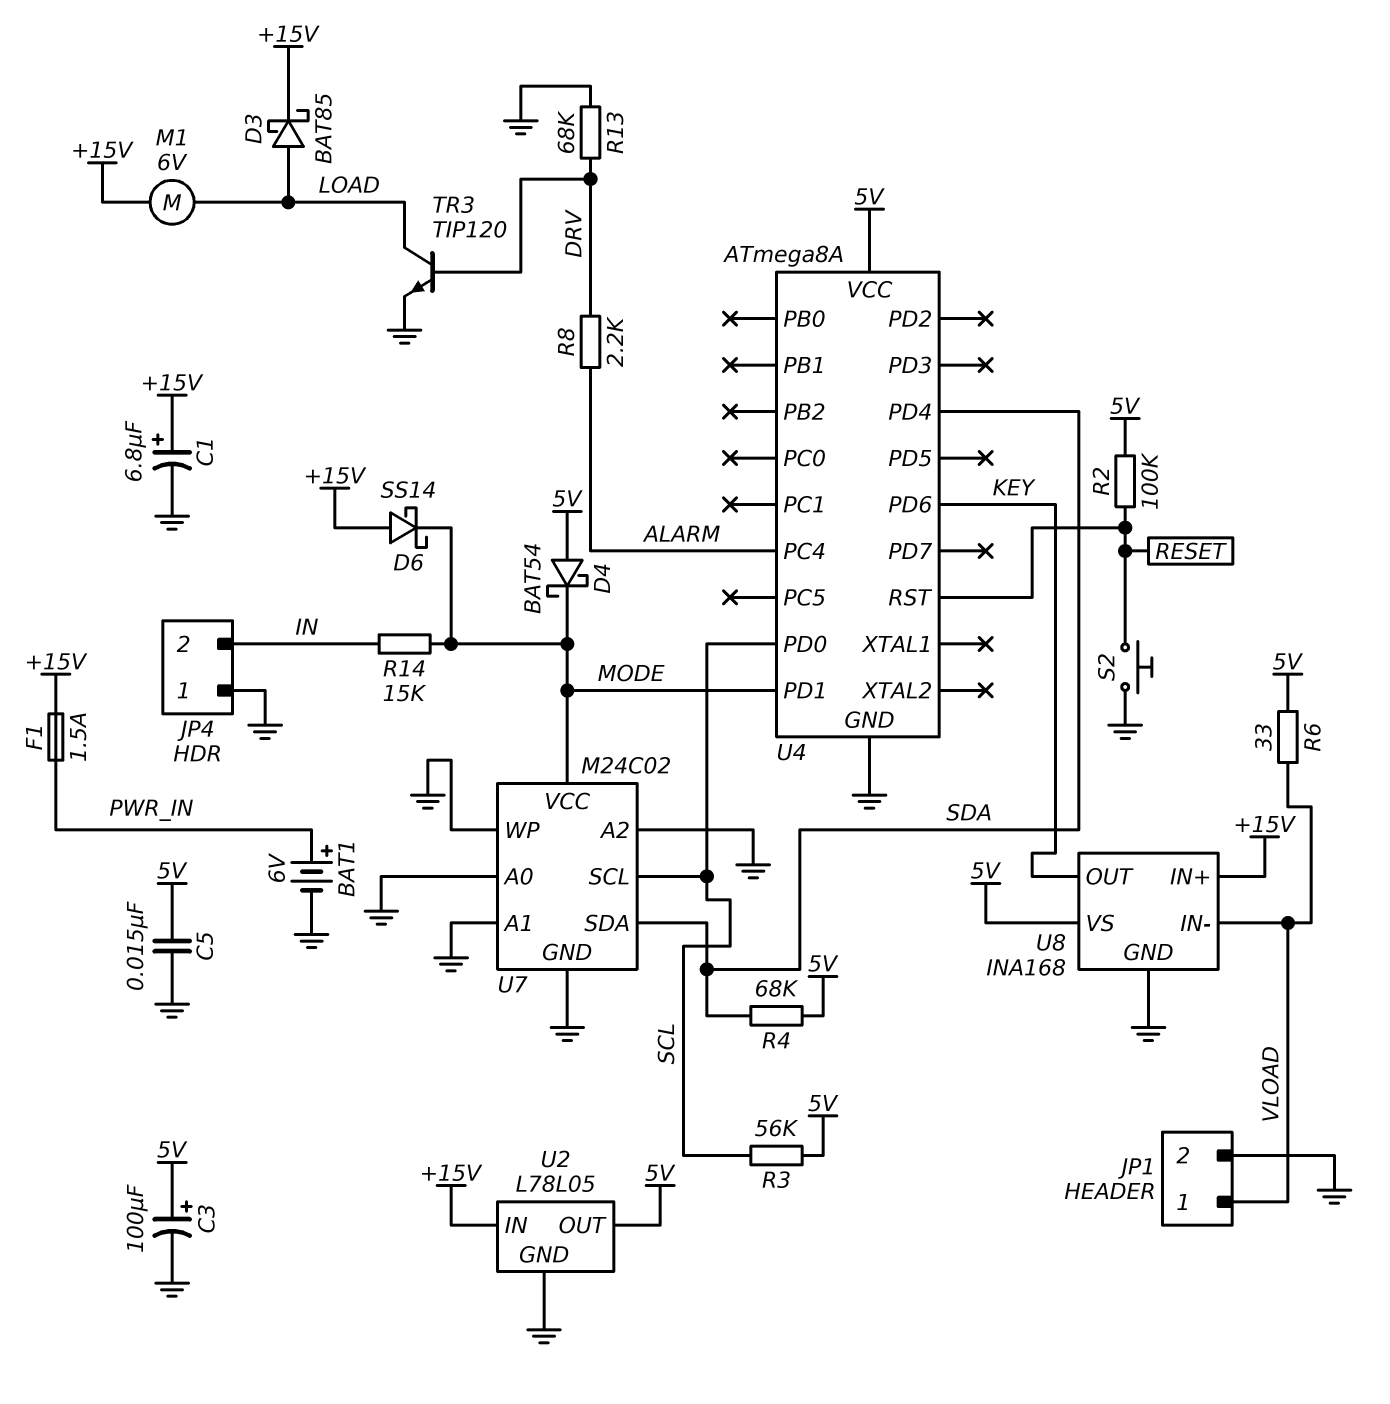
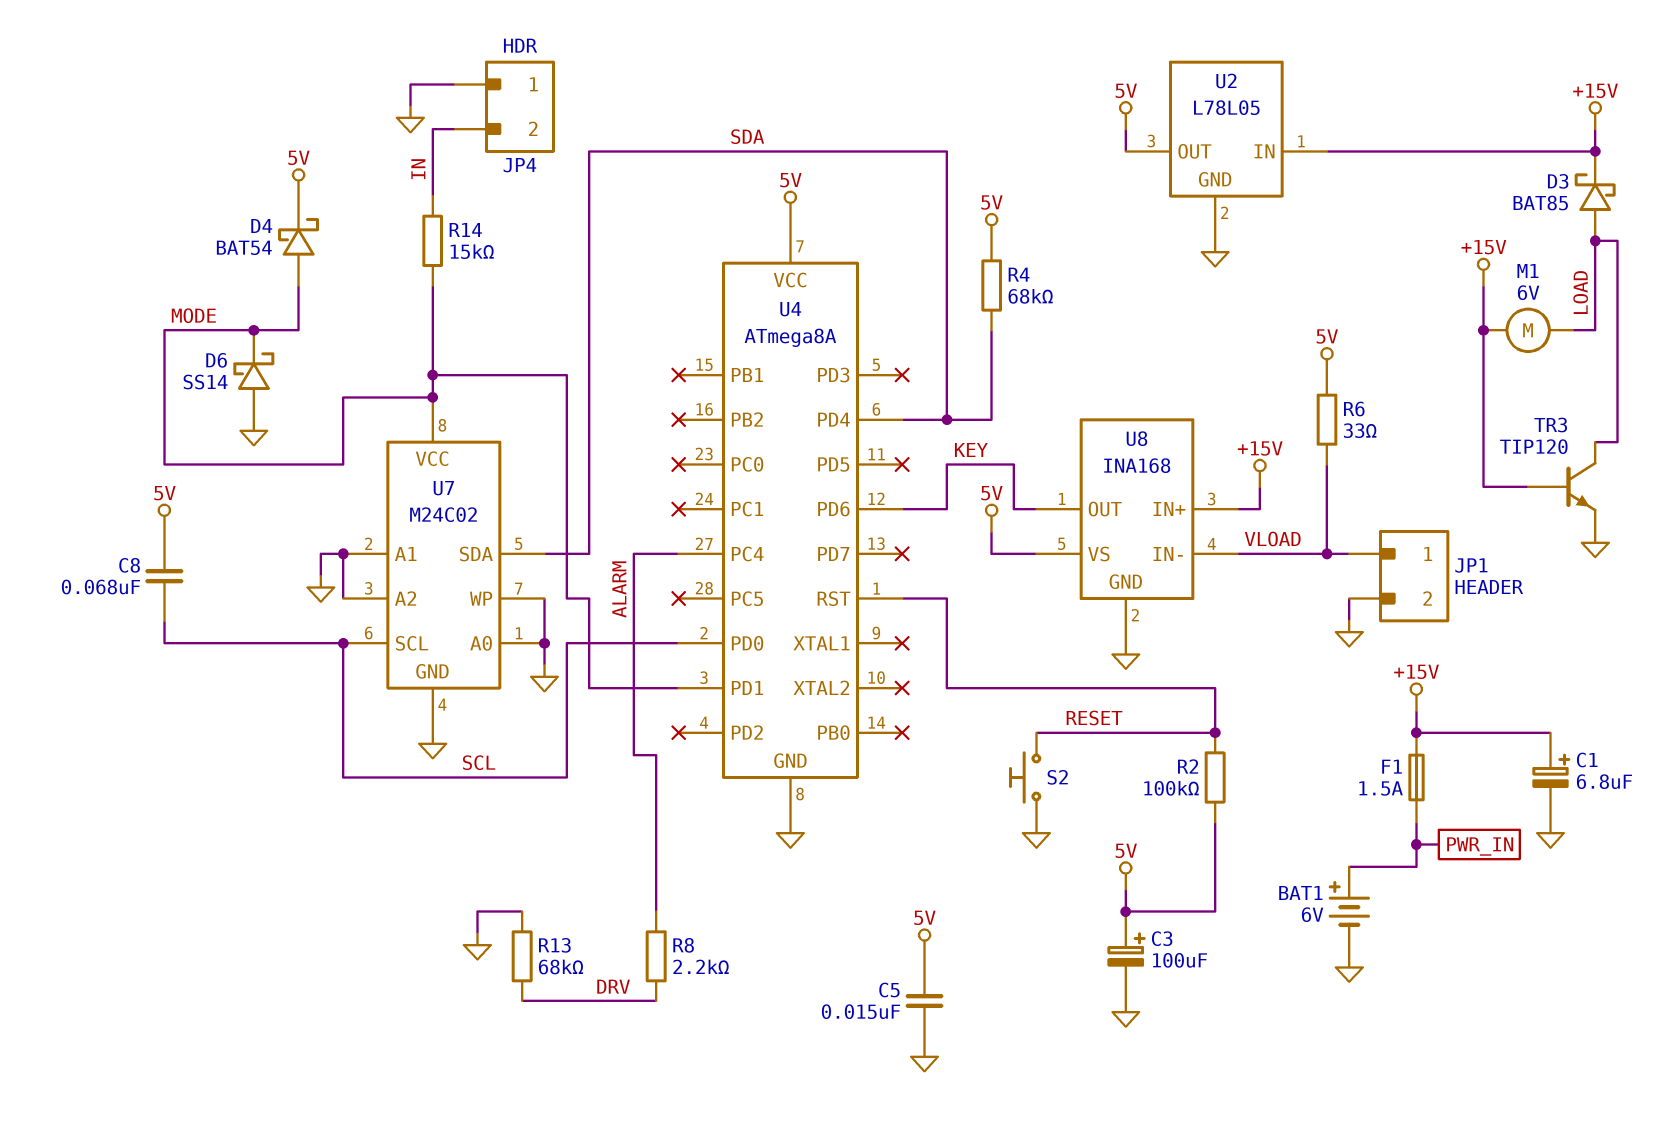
C8: none -> 68nF (5V, SCL)
D4: schottky BAT54 (A 5V, K MODE) -> schottky BAT54 (A MODE, K 5V)
D6: schottky SS14 (A +15V, K MODE) -> schottky SS14 (A GND, K MODE)
R3: 56k (5V, SCL) -> none
TR3: NPN TIP120 (B DRV, C LOAD, E GND) -> NPN TIP120 (B +15V, C LOAD, E GND)

